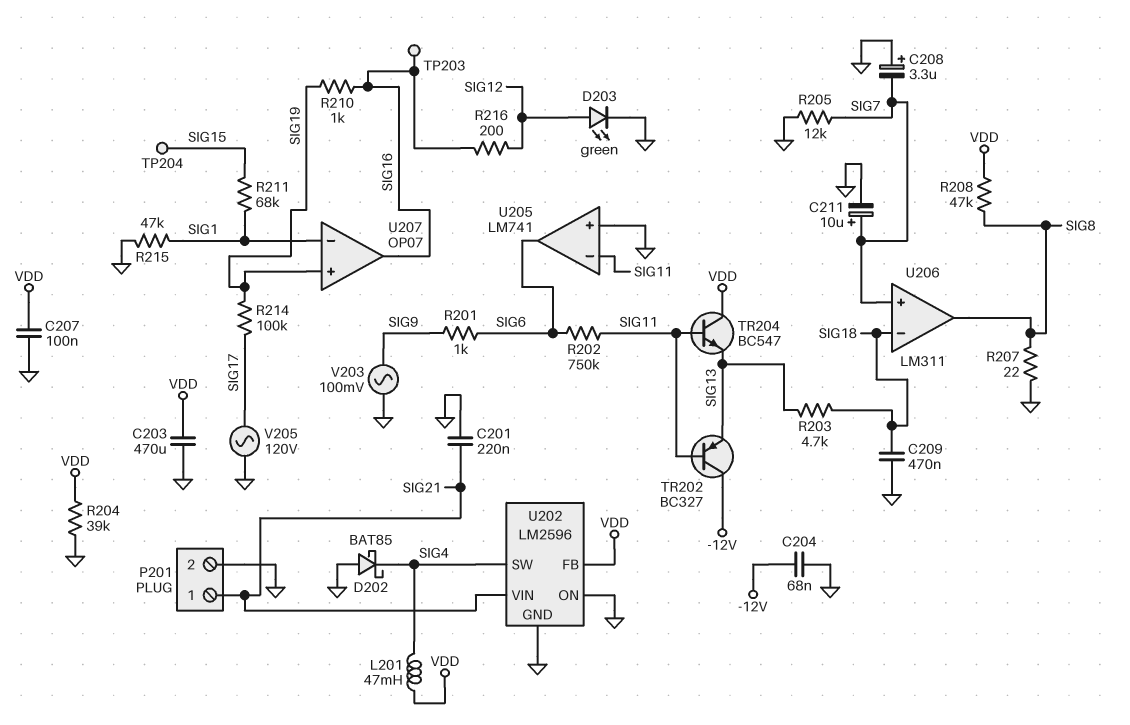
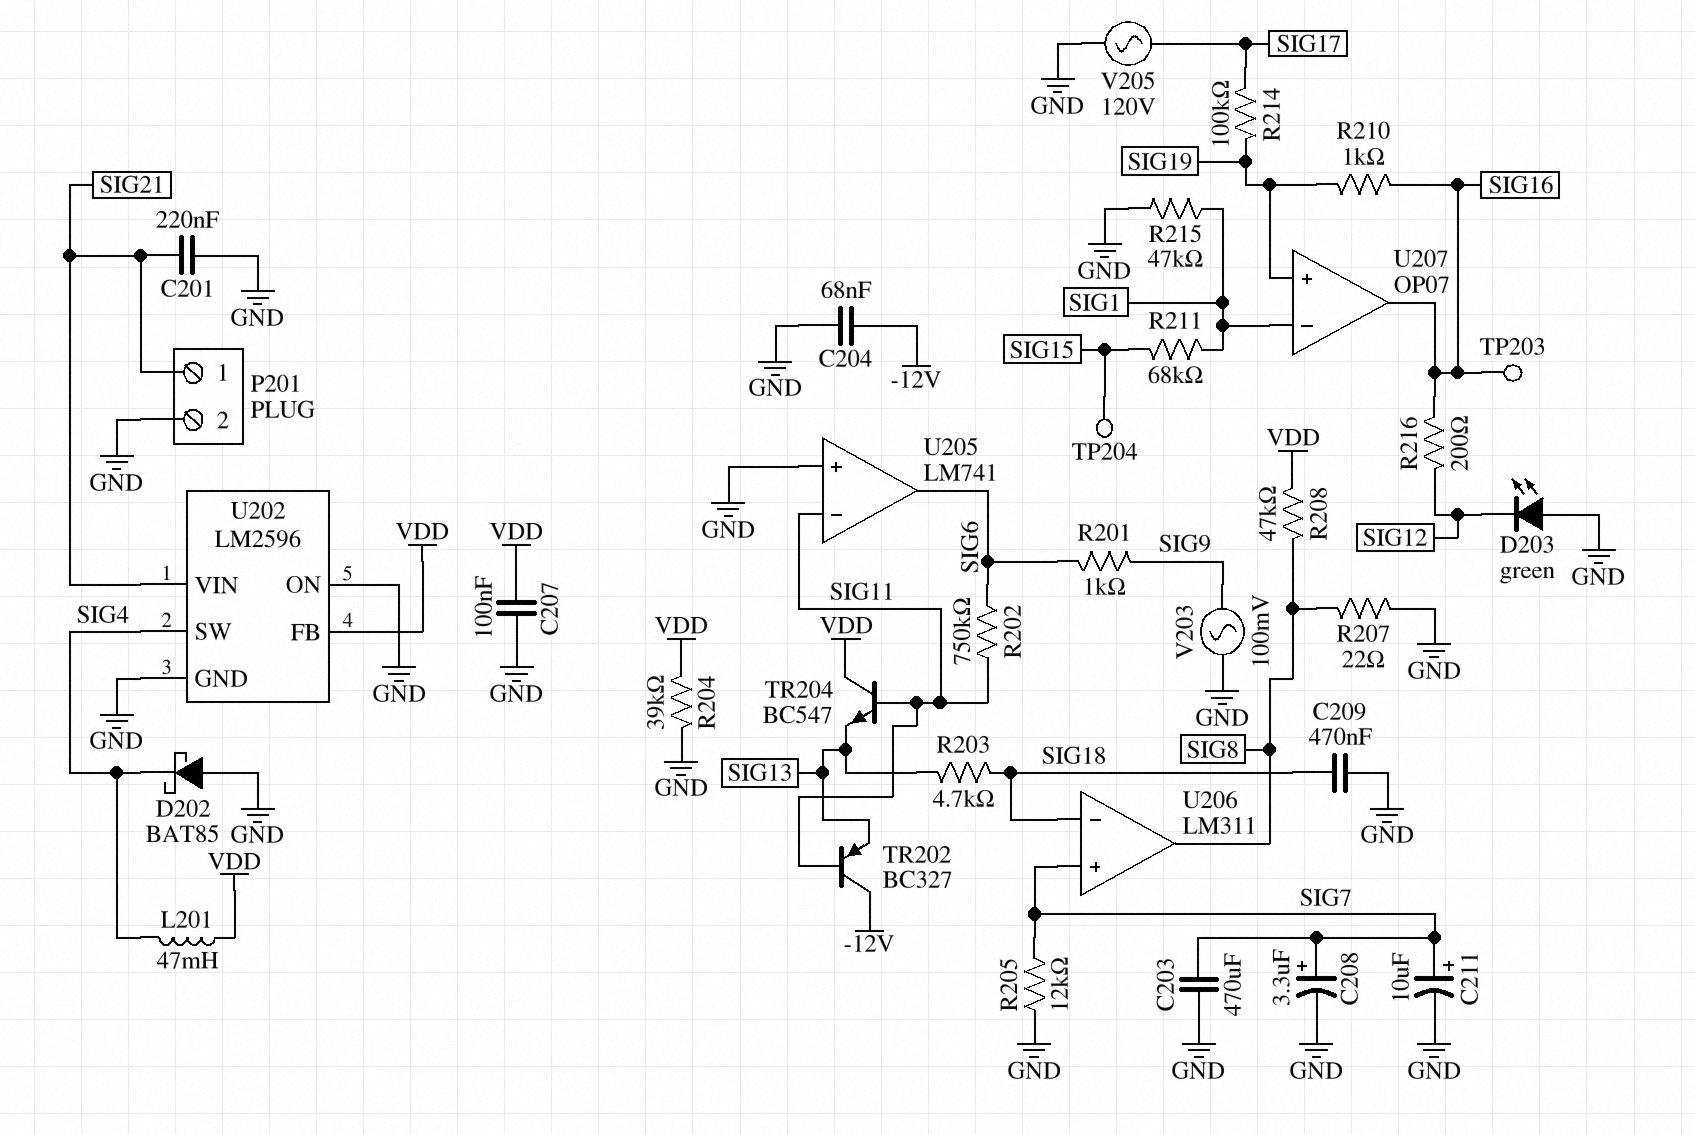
C203: 470uF (GND, VDD) -> 470uF (GND, SIG7)
C208: 3.3uF (plus GND, minus SIG7) -> 3.3uF (plus SIG7, minus GND)
D203: LED green (A SIG12, K GND) -> LED green (A GND, K SIG12)

